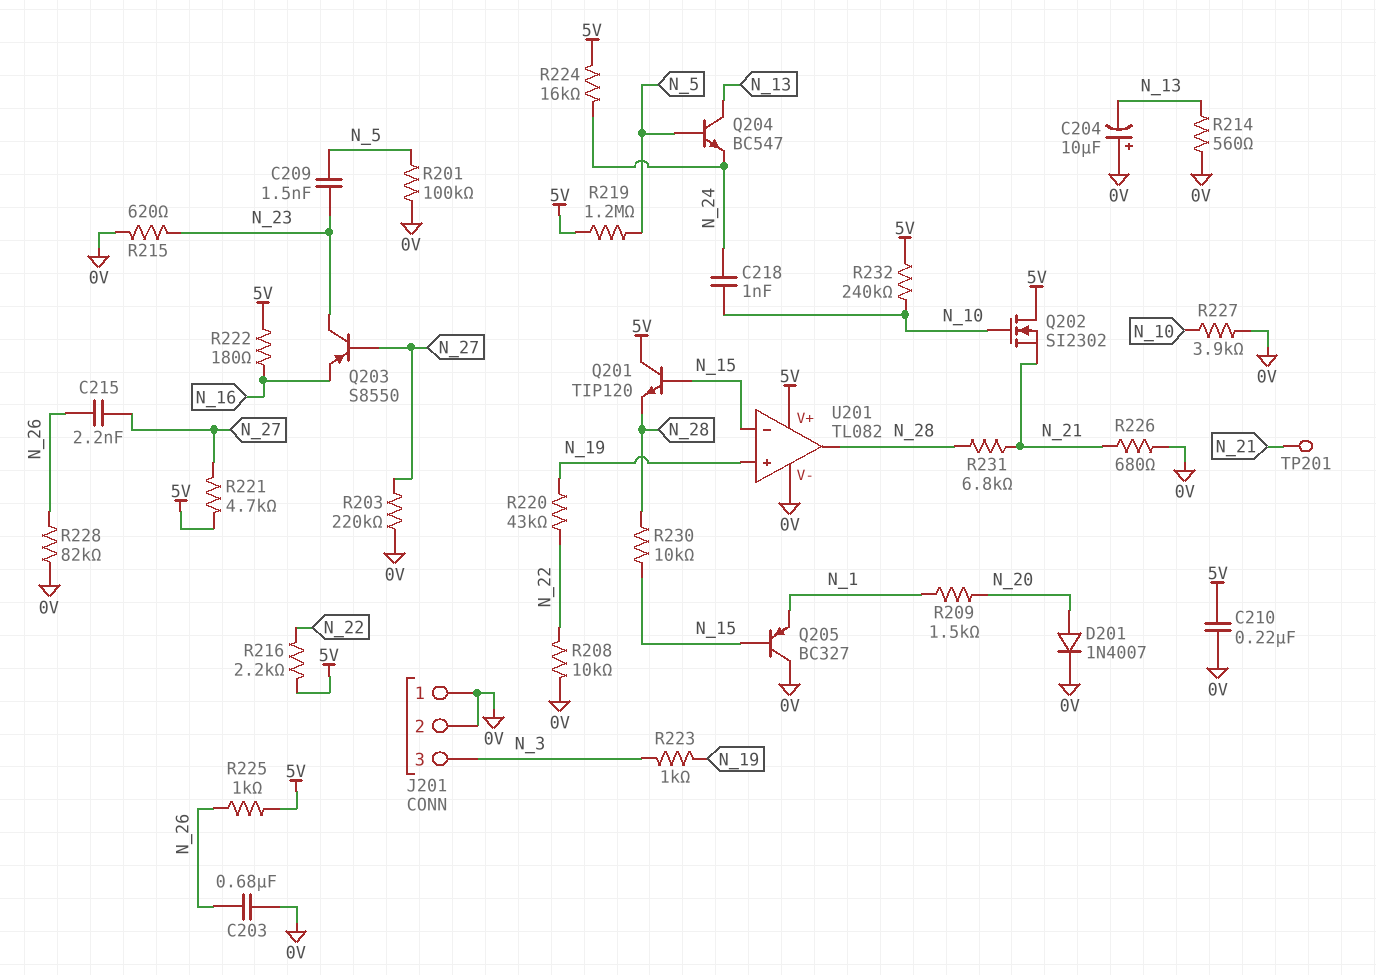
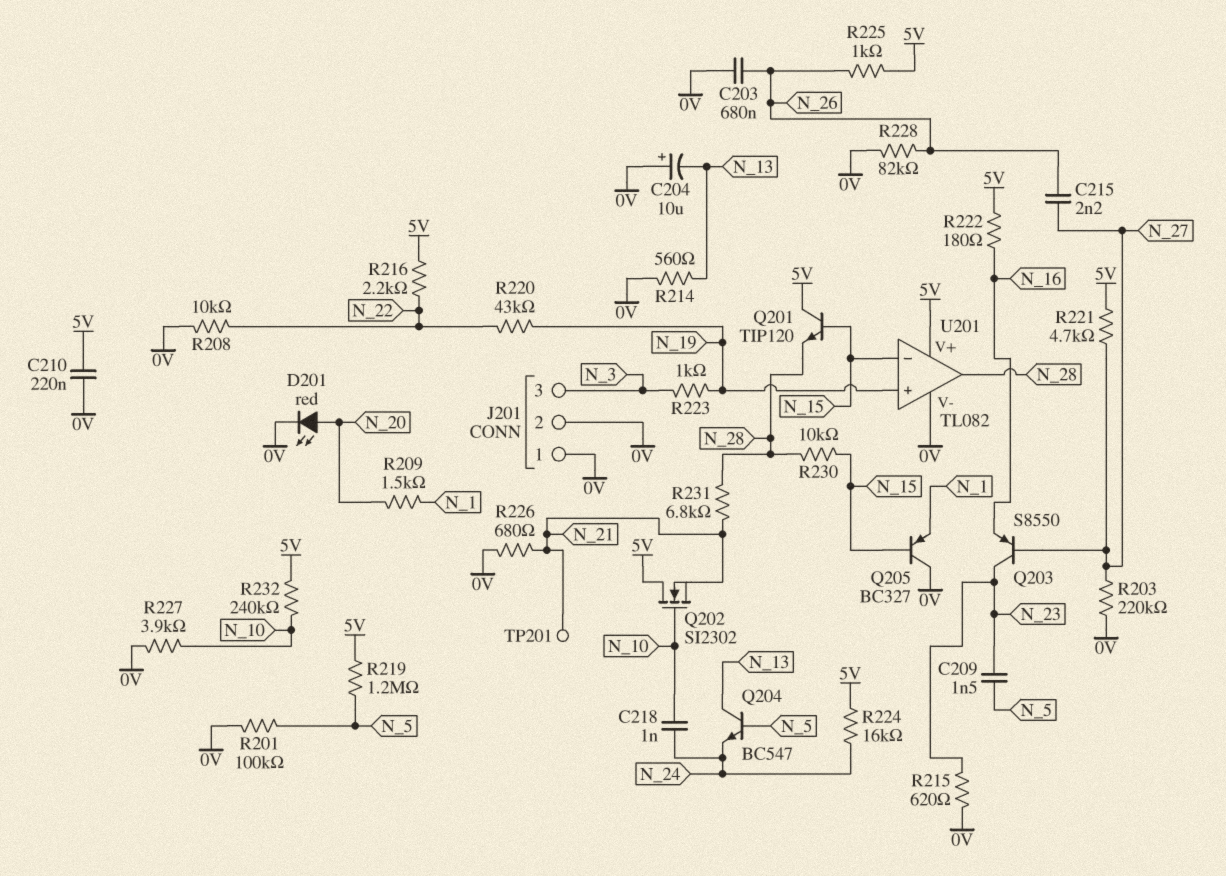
D201: diode 1N4007 (A N_20, K 0V) -> LED red (A N_20, K 0V)

